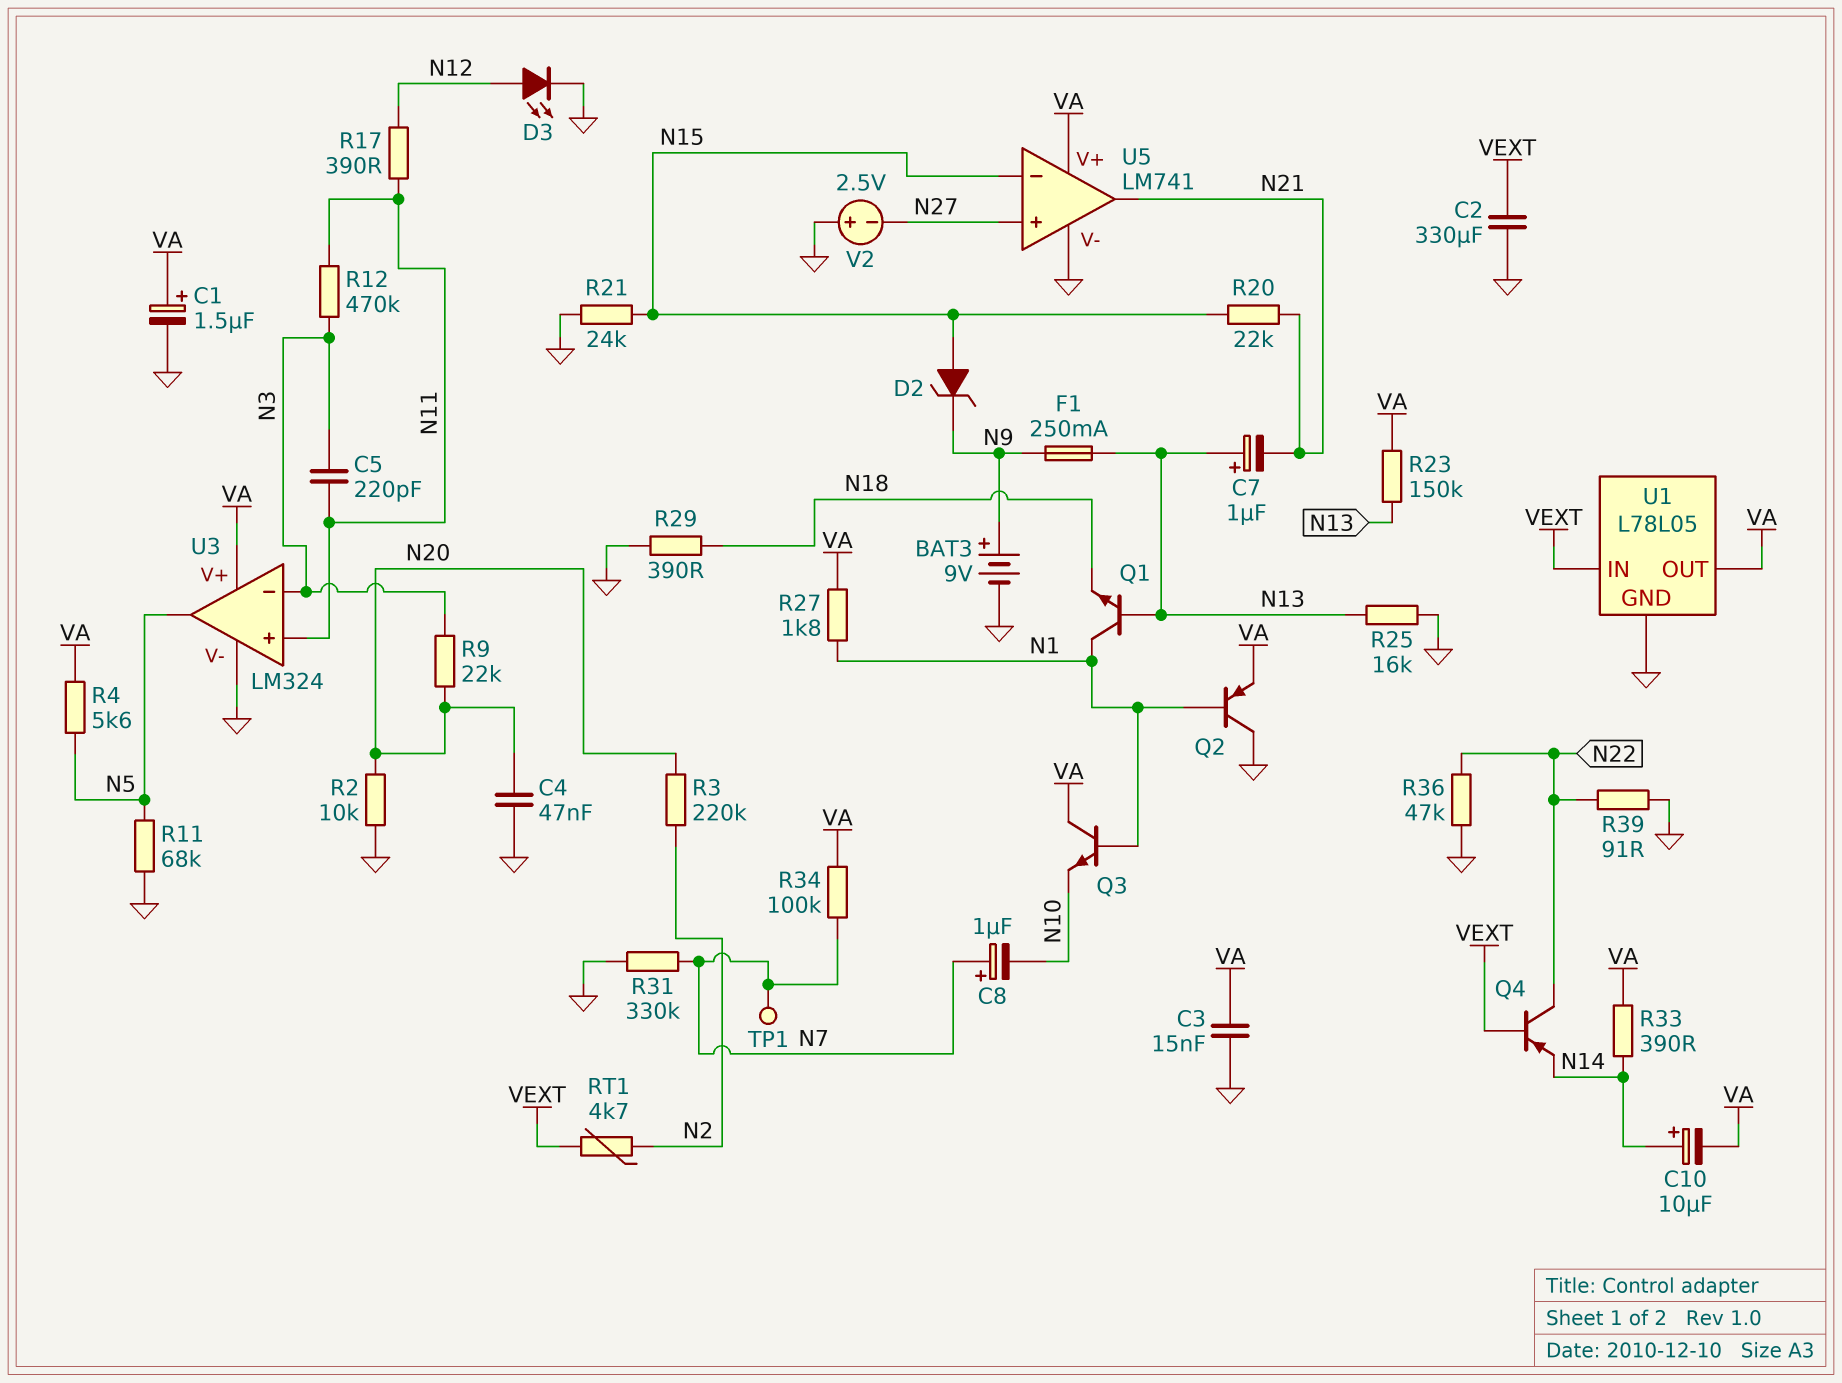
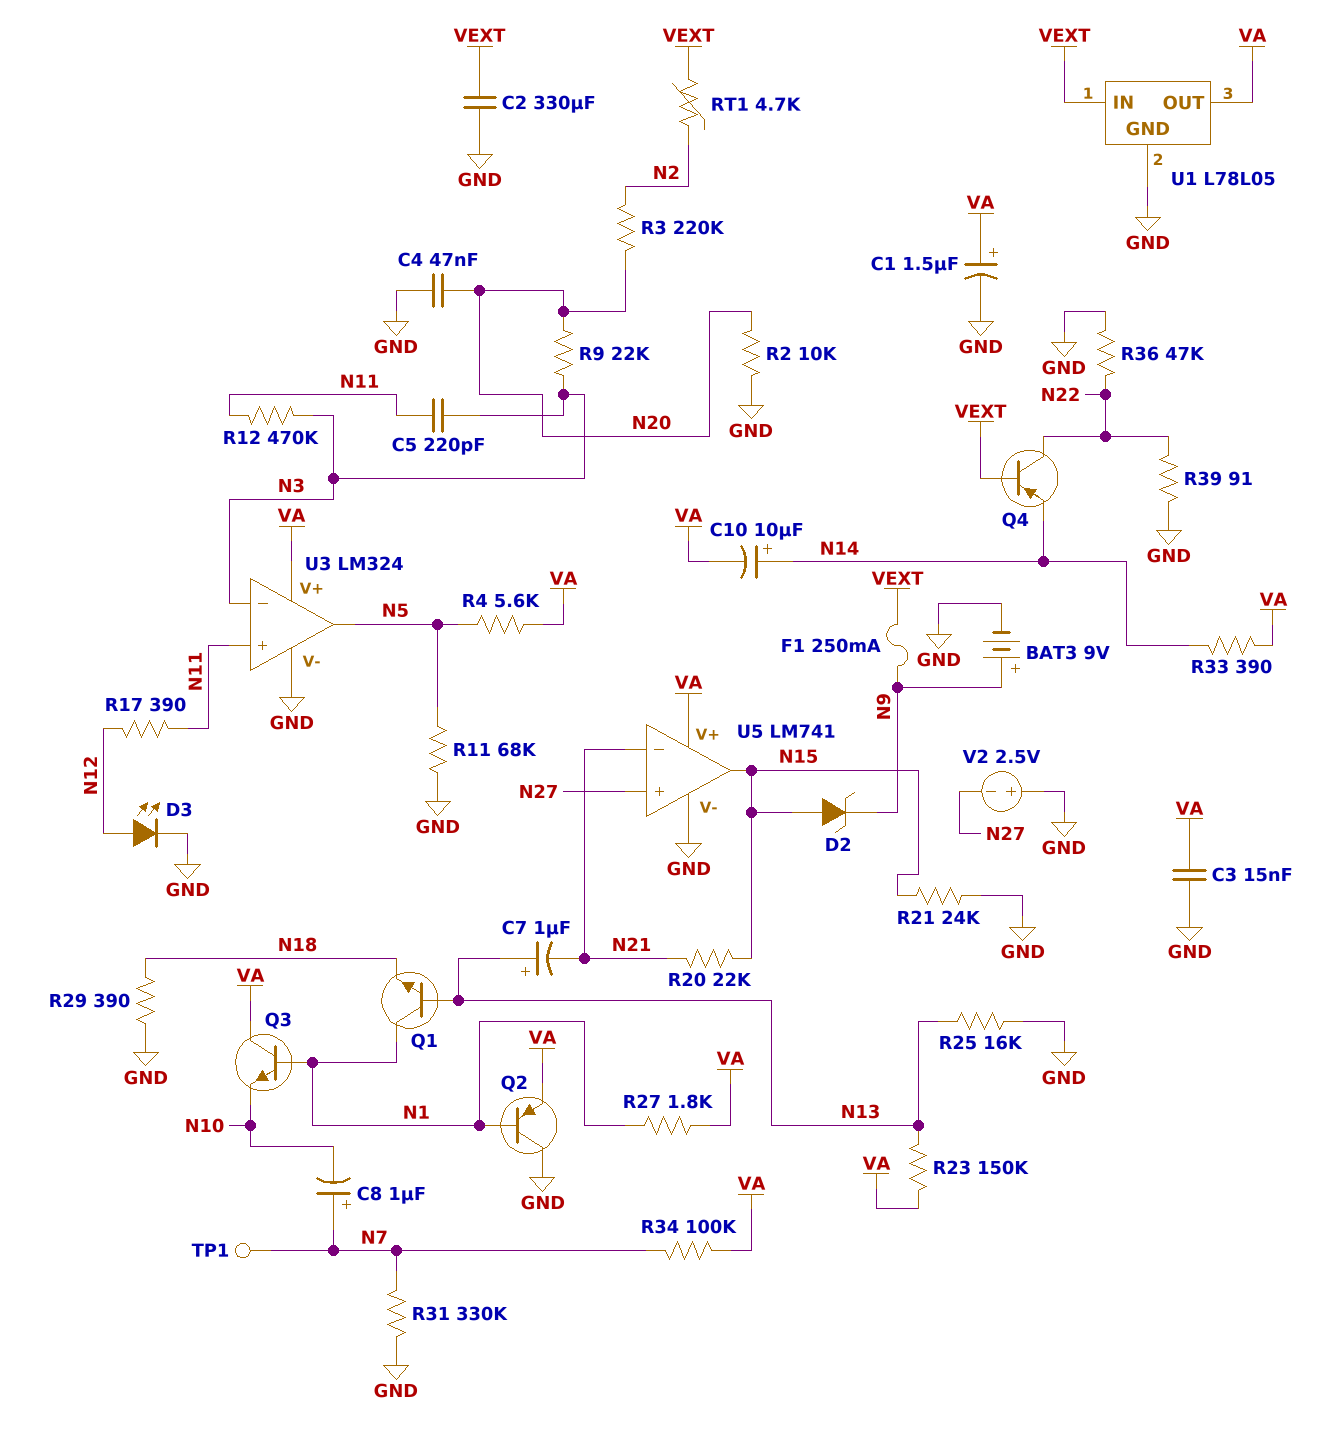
F1: 250mA (N9, N13) -> 250mA (N9, VEXT)
U5 pin in-: N15 -> N21
U5 pin out: N21 -> N15

